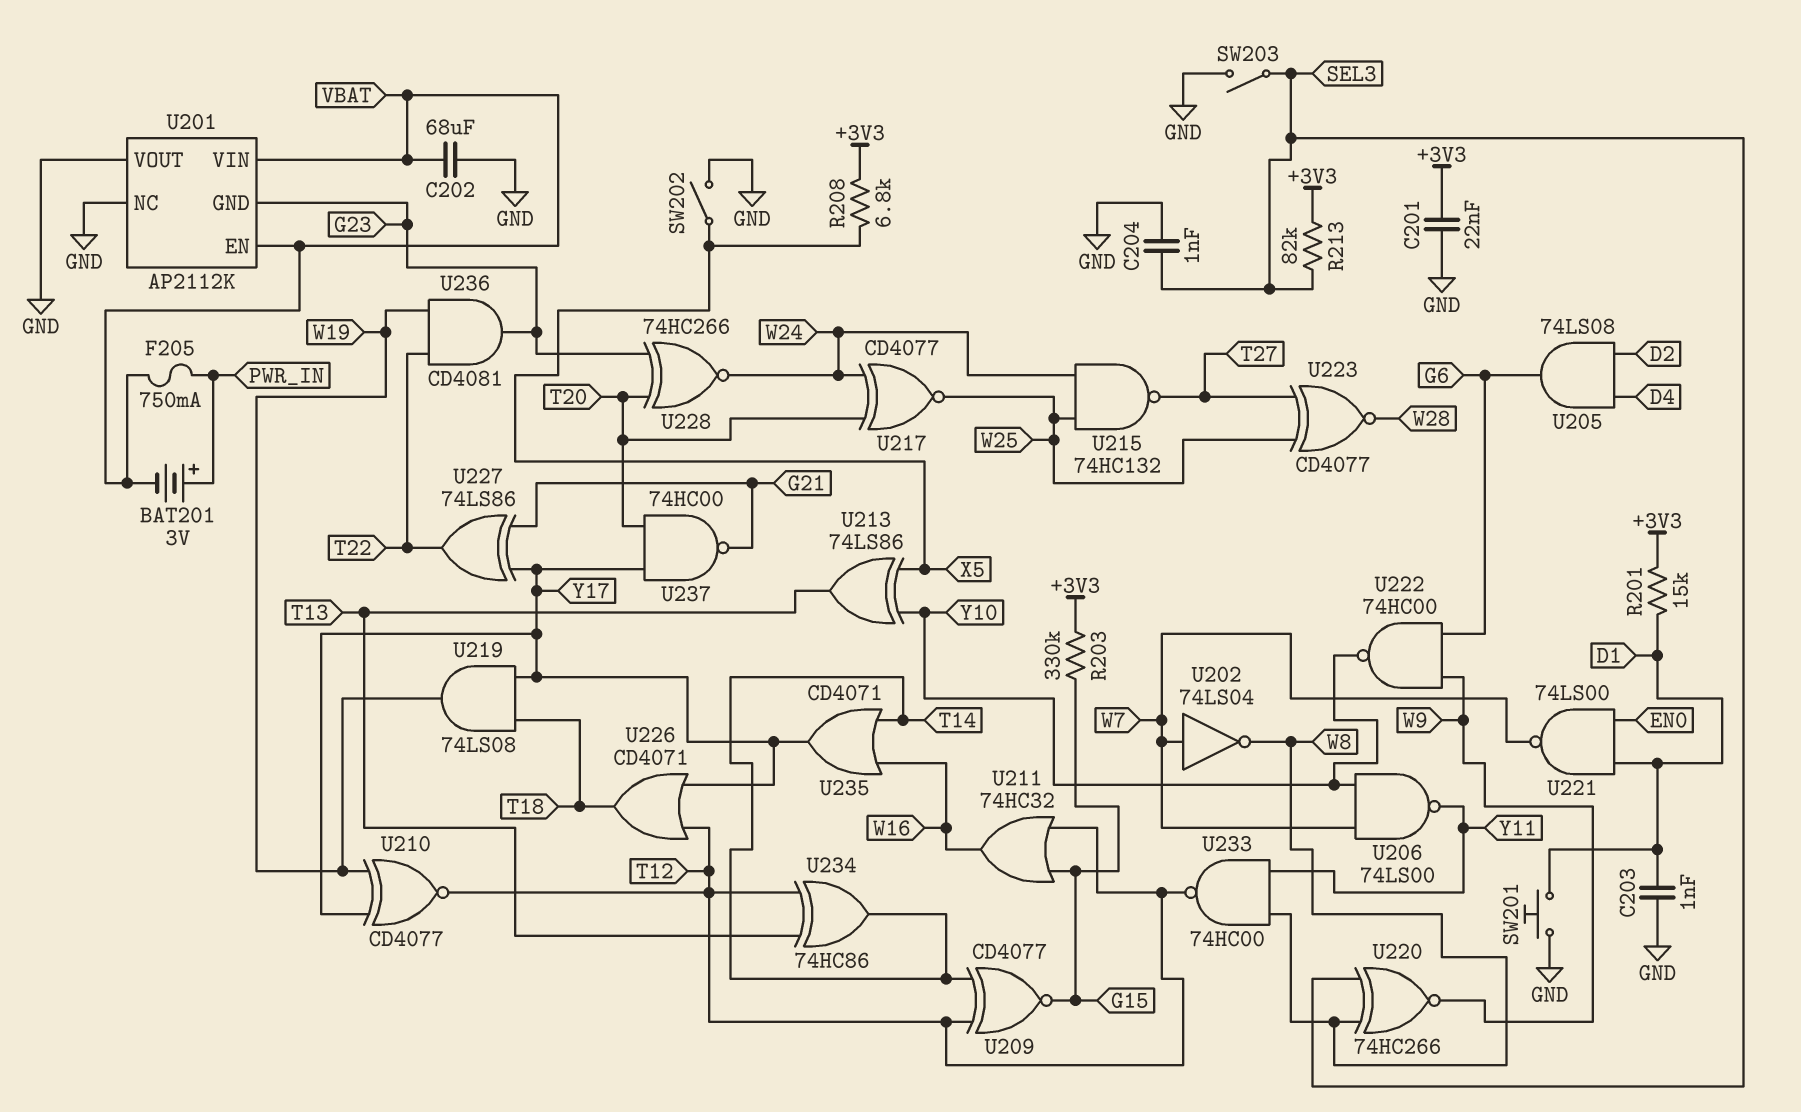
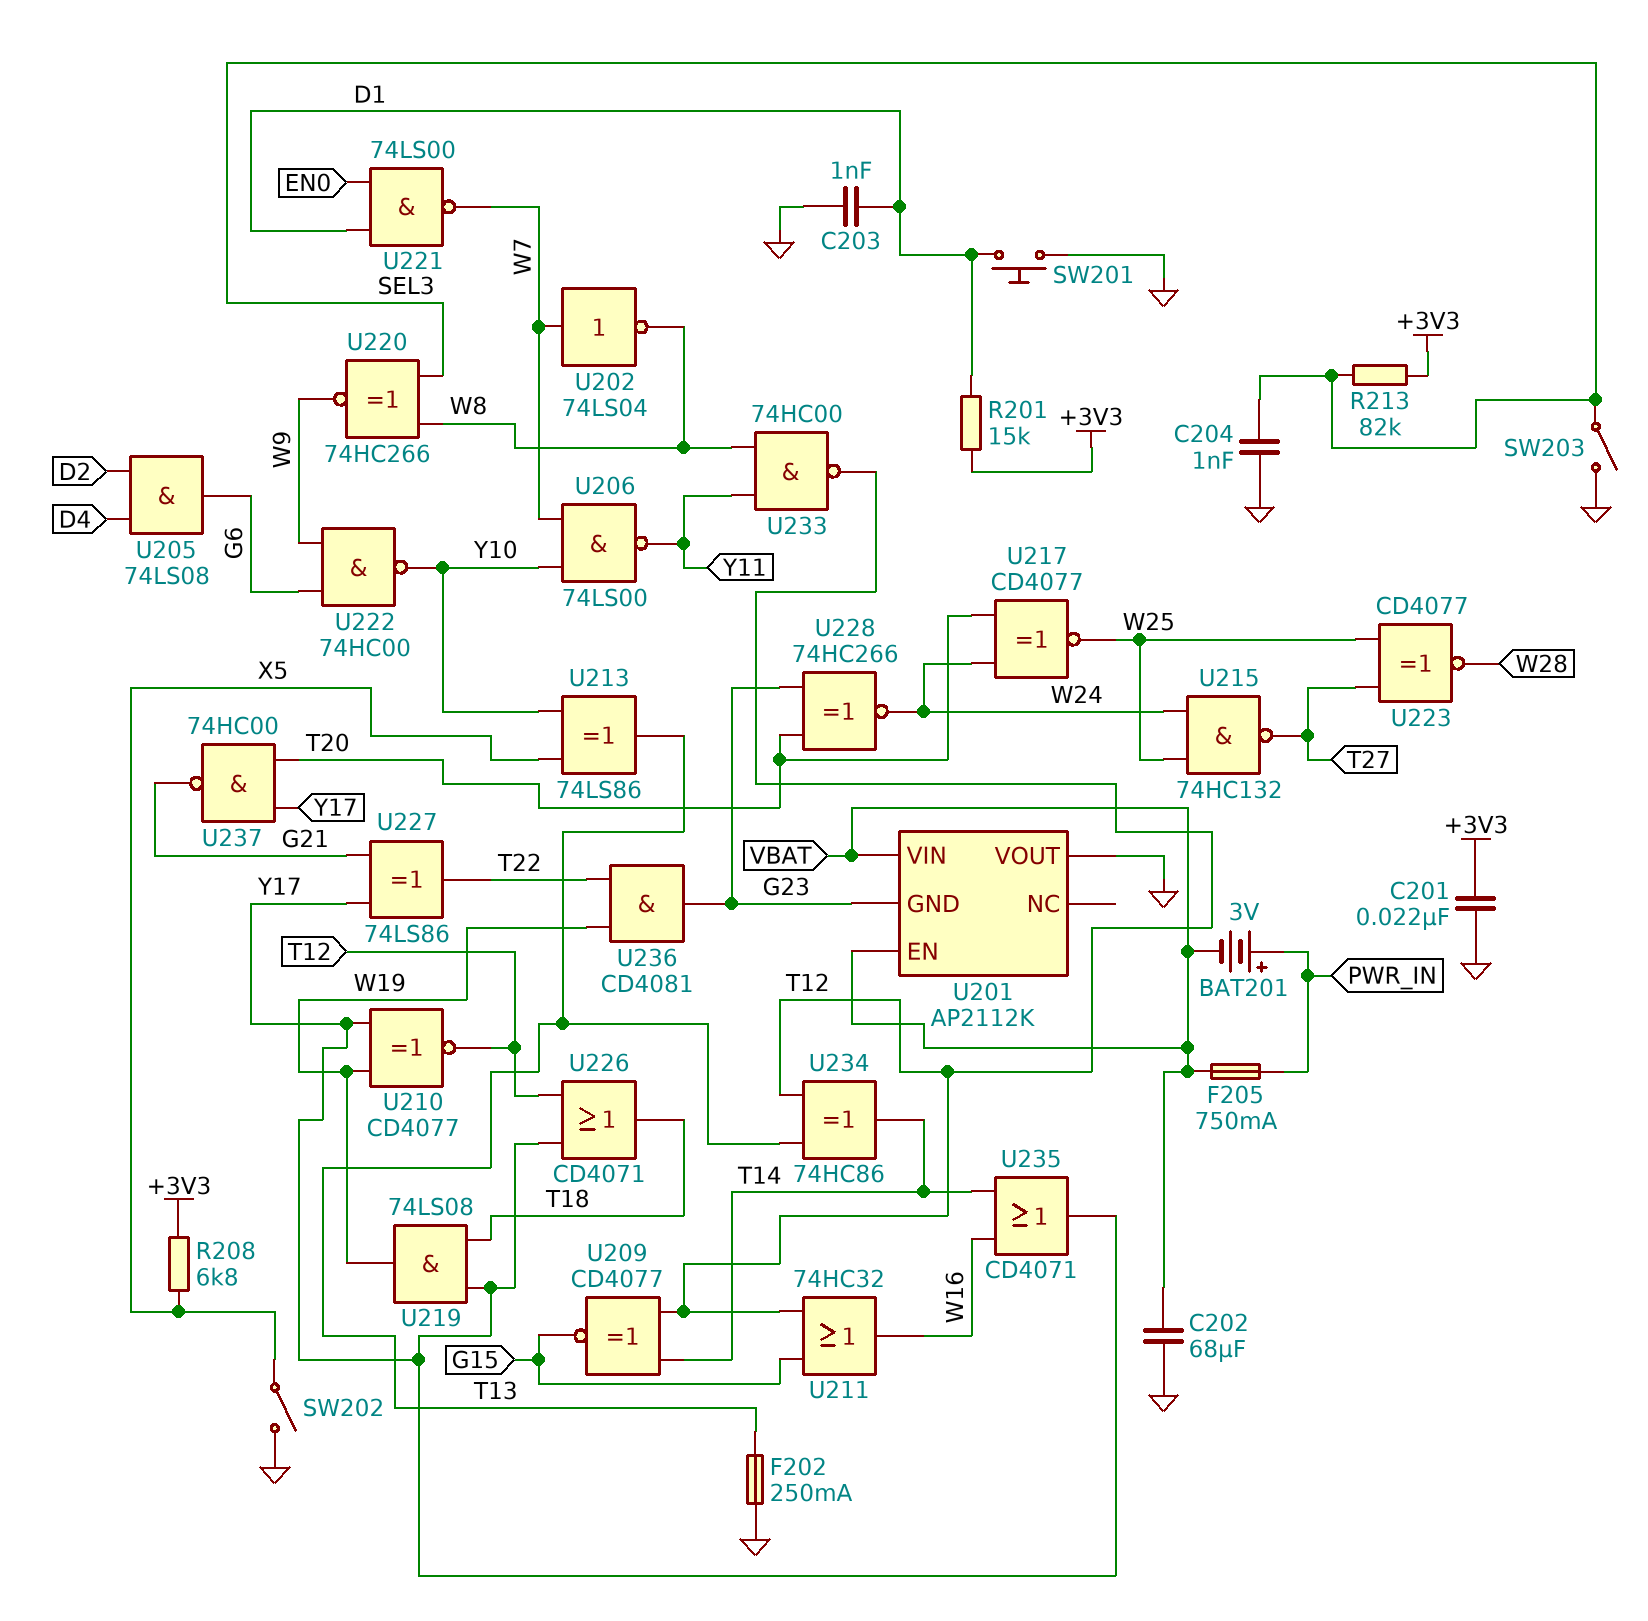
F202: none -> 250mA (GND, T13)
R203: 330k (+3V3, G15) -> none
U201 pin NC: GND -> none

